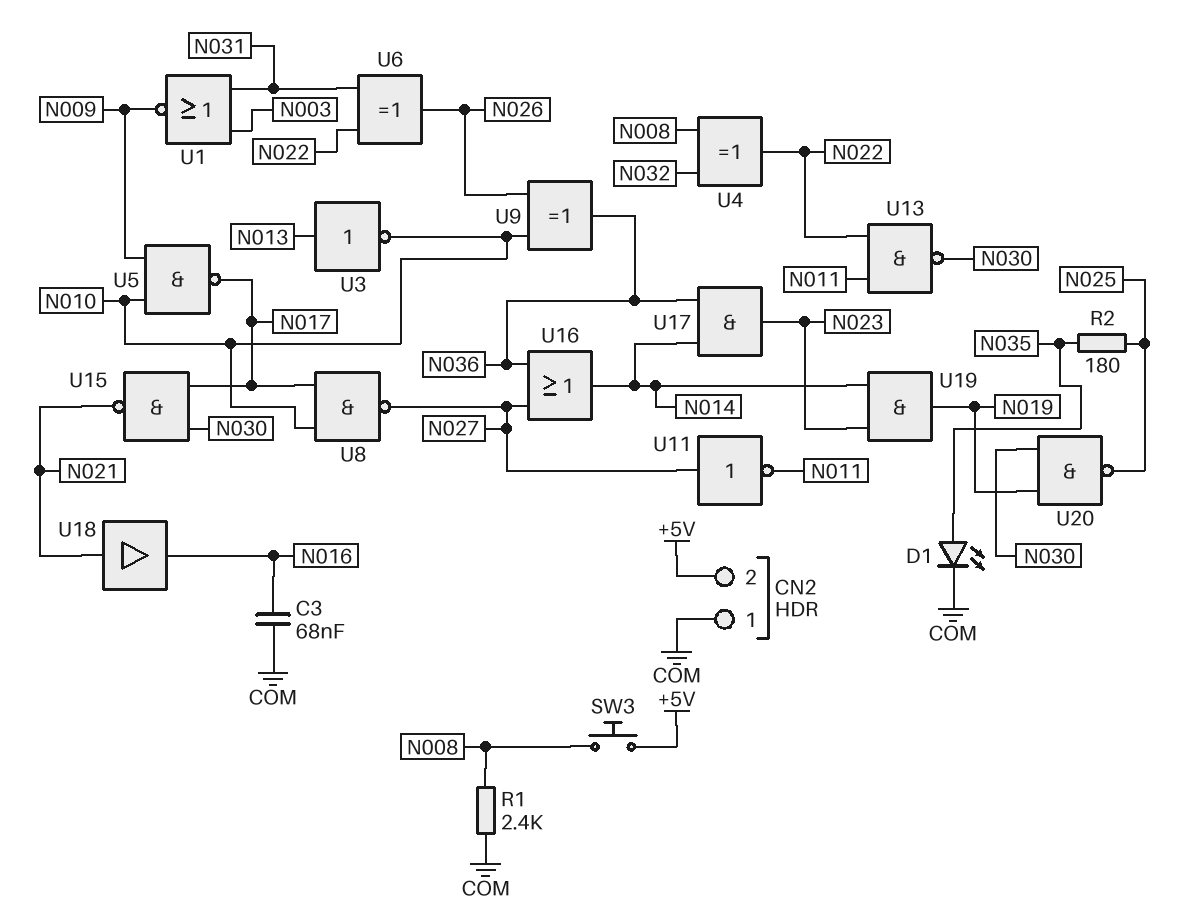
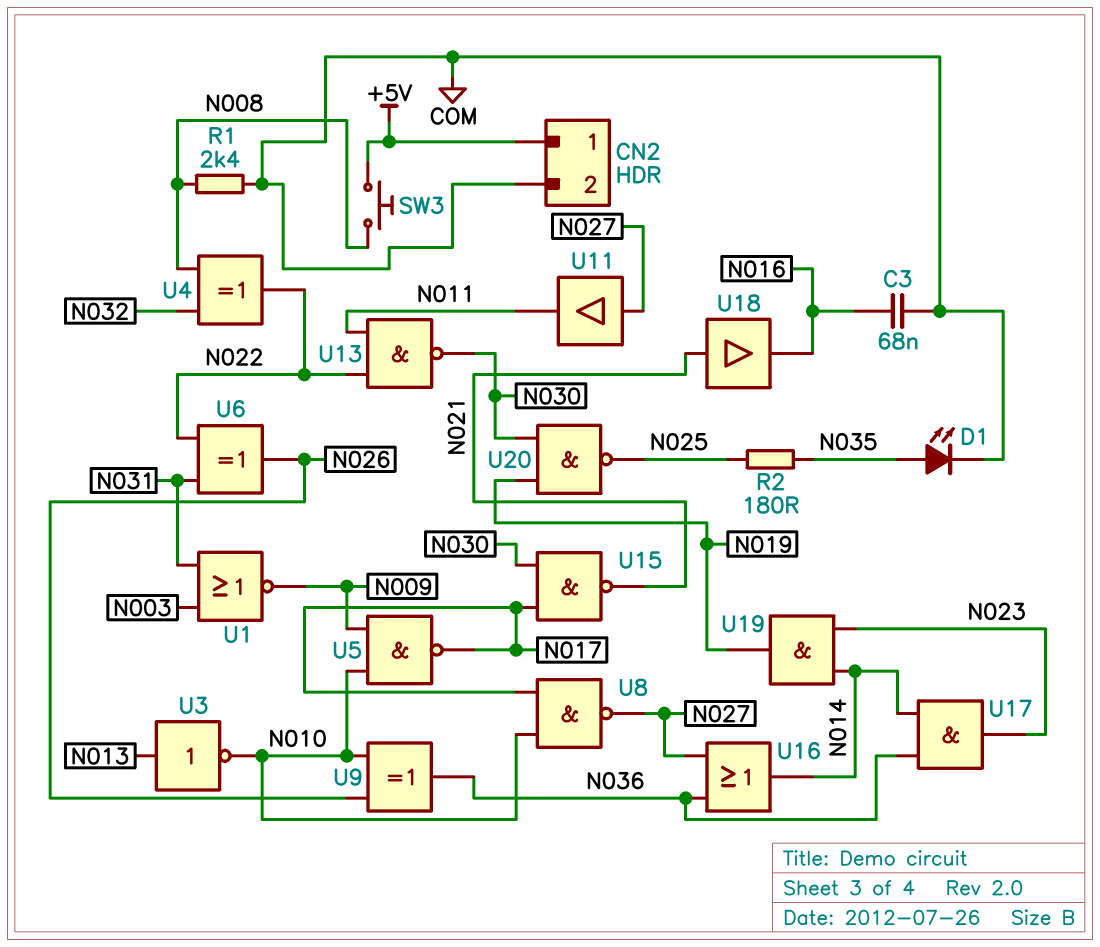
CN2 pin 1: COM -> +5V
CN2 pin 2: +5V -> COM
U11: NOT (in N027, out N011) -> buffer (in N027, out N011)

